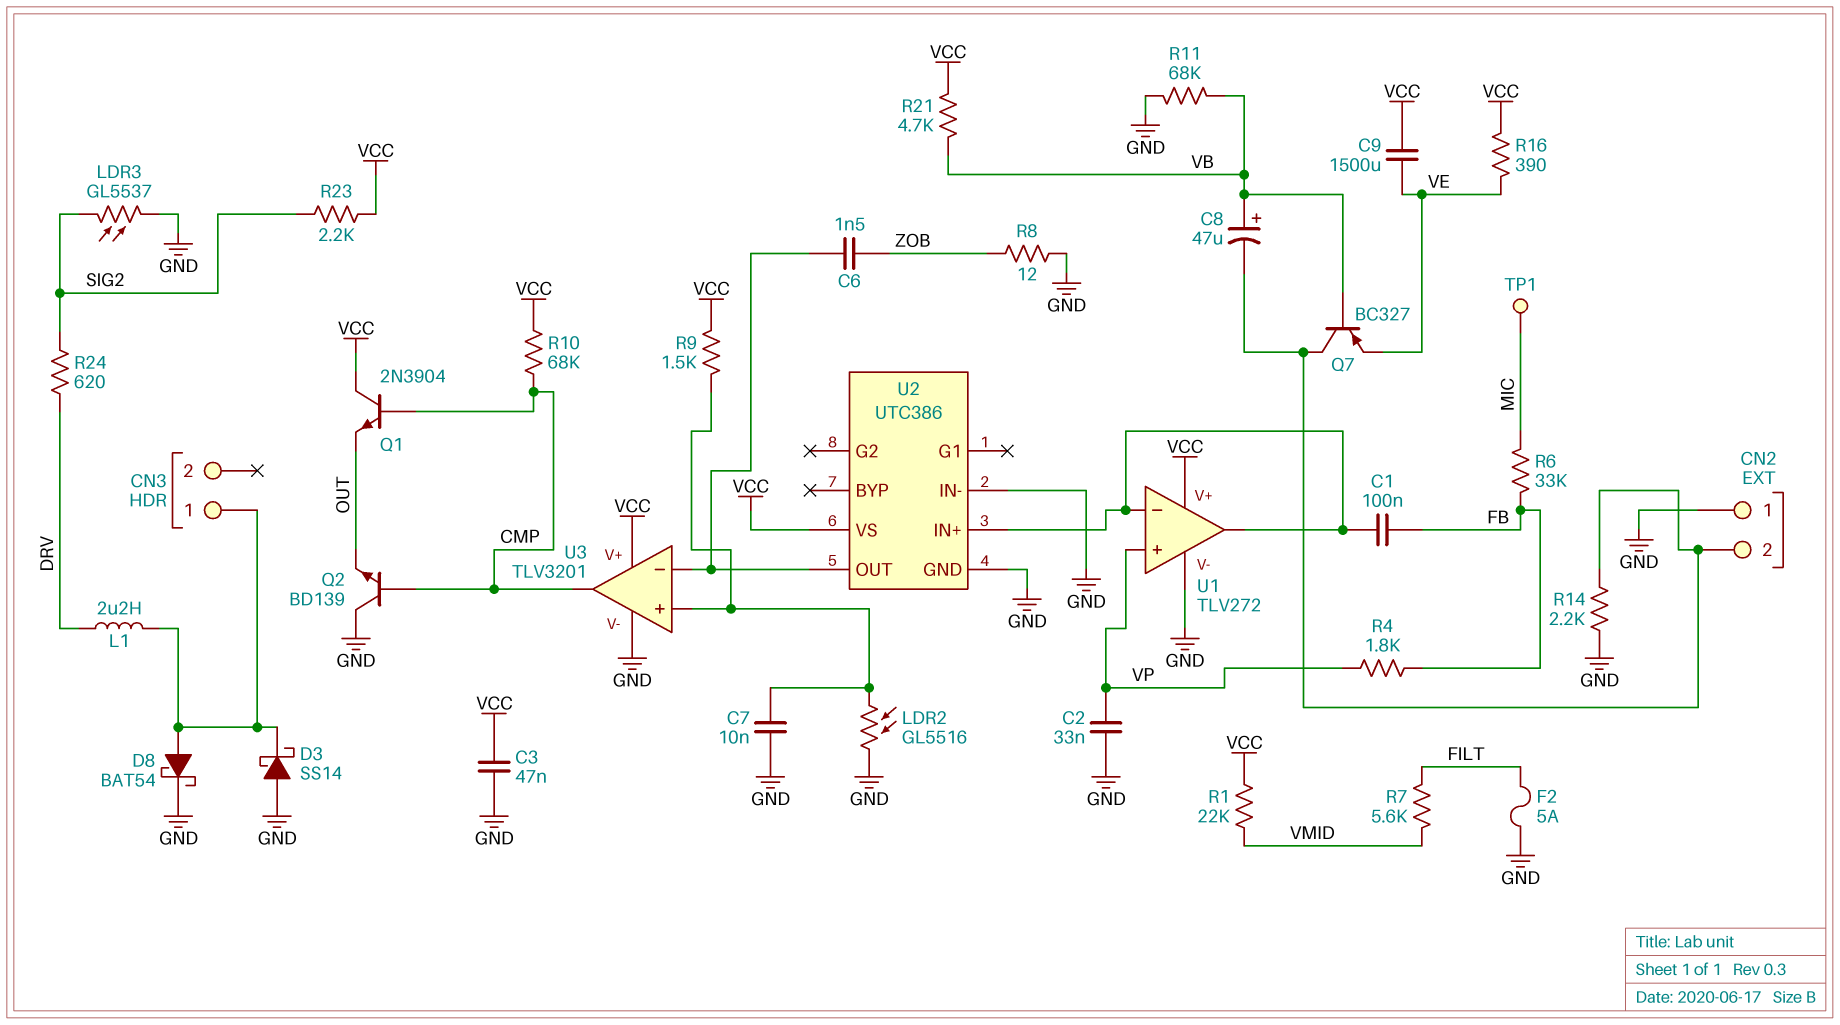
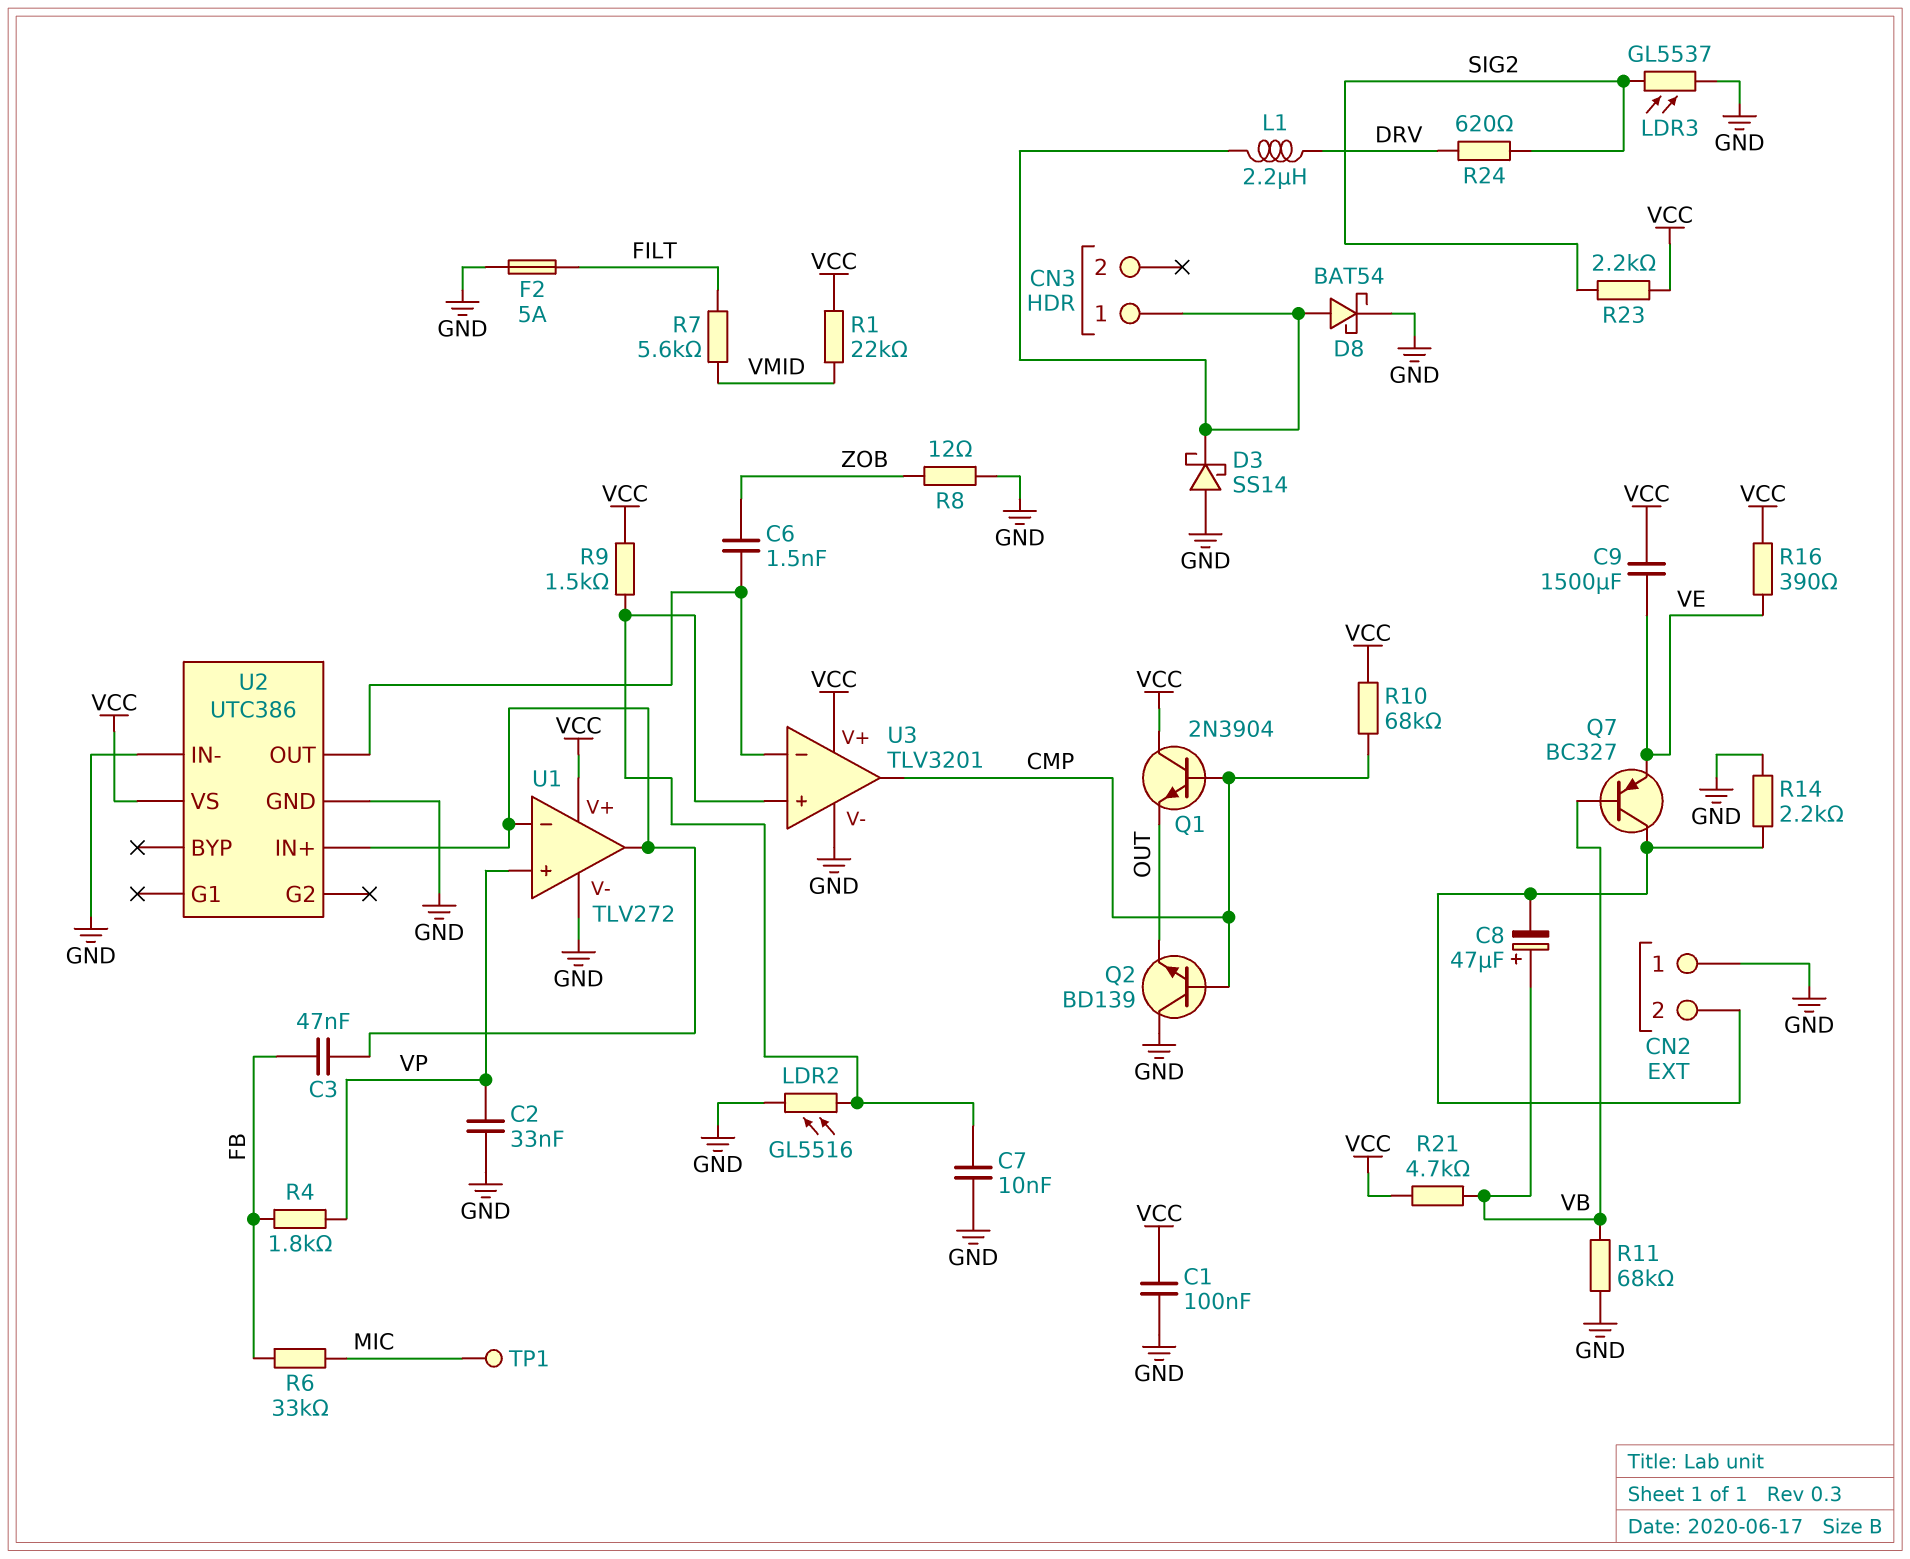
C1: 100nF (FB, U1/in-) -> 100nF (GND, VCC)
C3: 47nF (GND, VCC) -> 47nF (FB, U1/in-)

